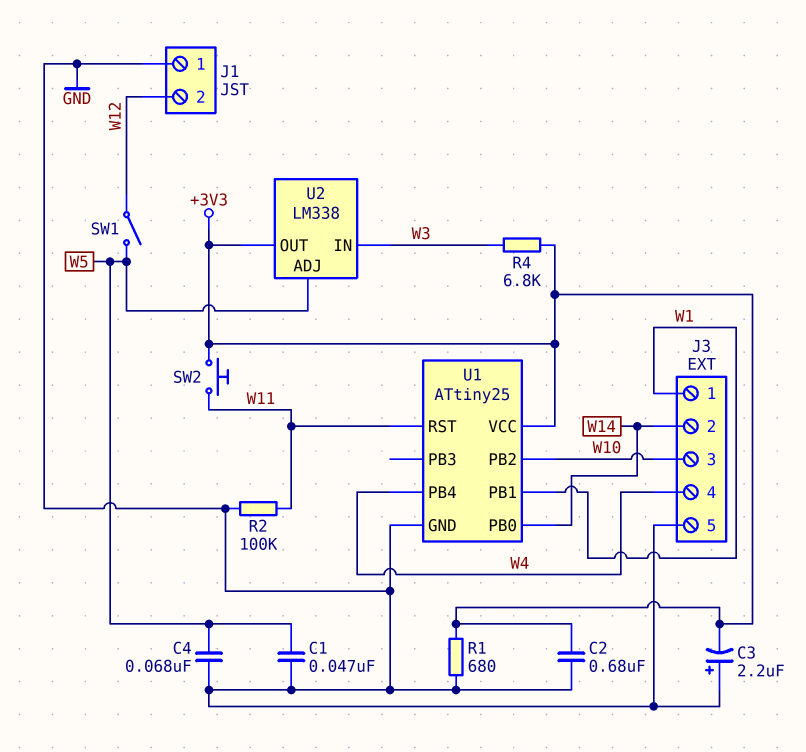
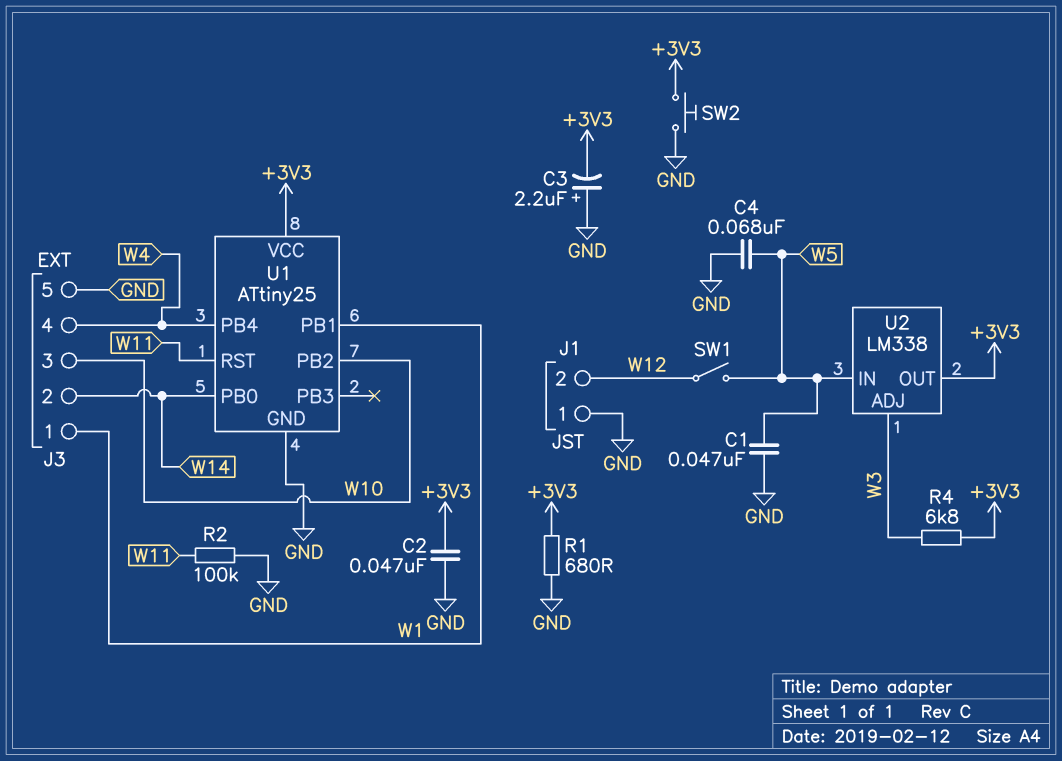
C2: 680nF (+3V3, GND) -> 47nF (+3V3, GND)
SW2: button (+3V3, W11) -> button (+3V3, GND)
U2 pin ADJ: W5 -> W3
U2 pin IN: W3 -> W5

